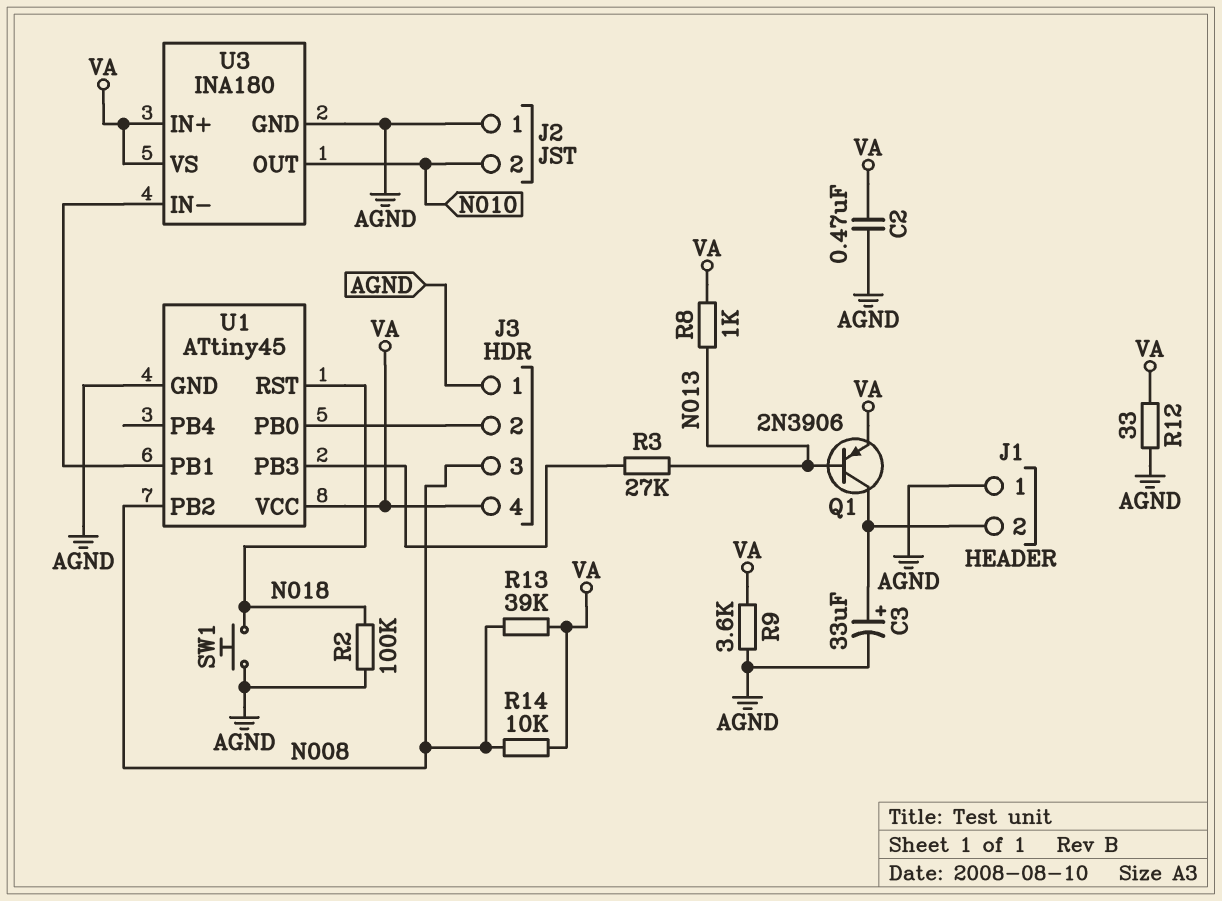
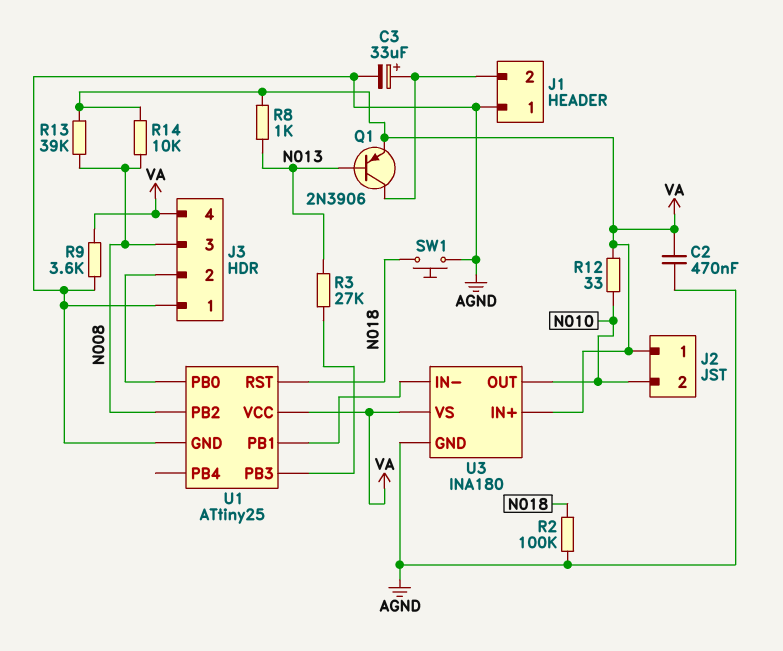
J2 pin 1: AGND -> VA
R12: 33 (AGND, VA) -> 33 (N010, VA)
U1: ATtiny45 -> ATtiny25

